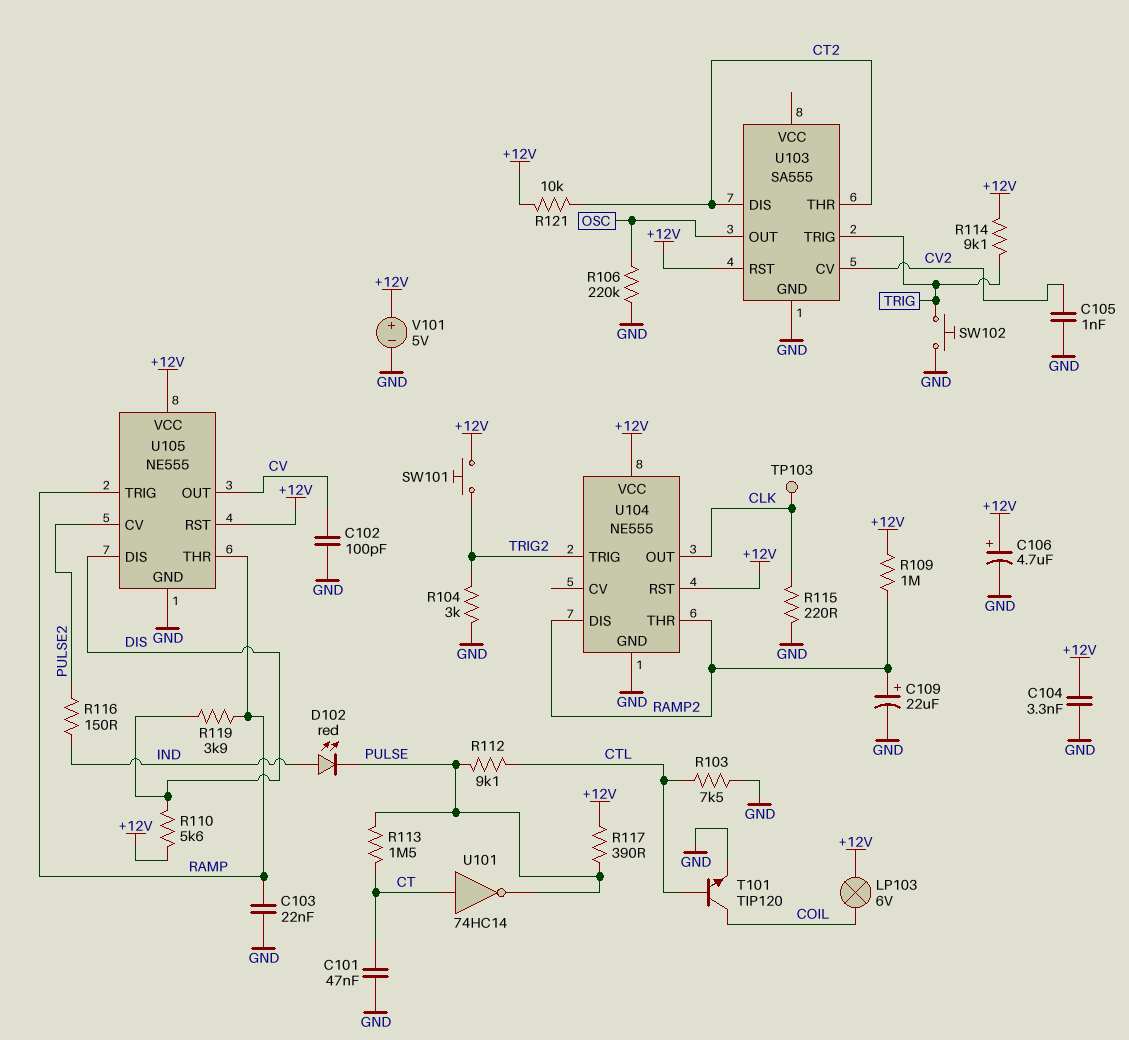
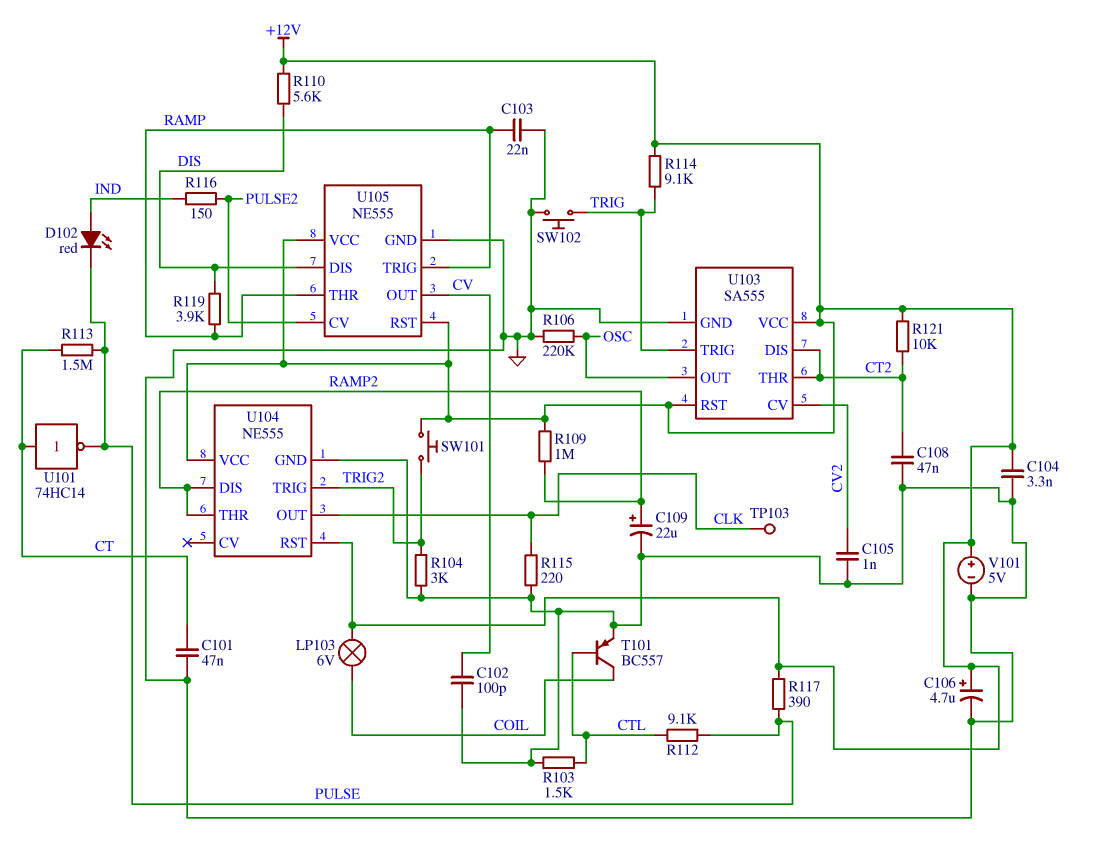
C108: none -> 47nF (CT2, GND)
R103: 7.5k (CTL, GND) -> 1.5k (CTL, GND)
T101: NPN TIP120 (B CTL, C COIL, E GND) -> PNP BC557 (B CTL, C COIL, E GND)
U103 pin VCC: none -> +12V

